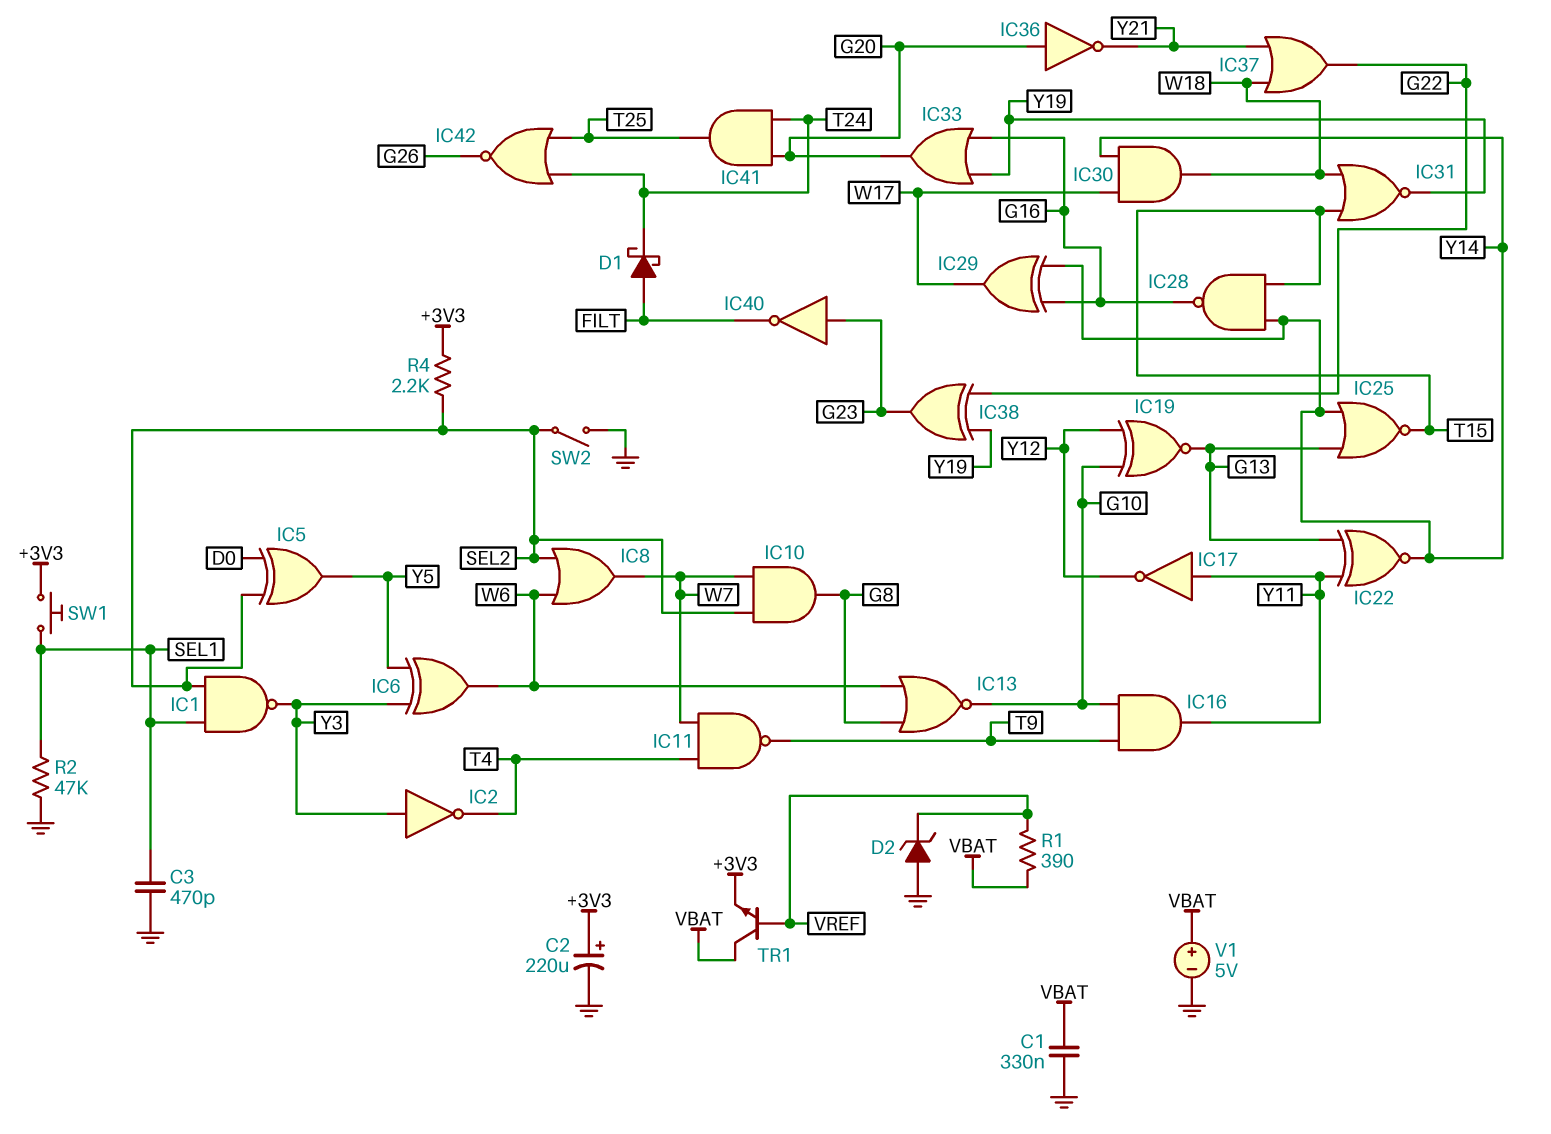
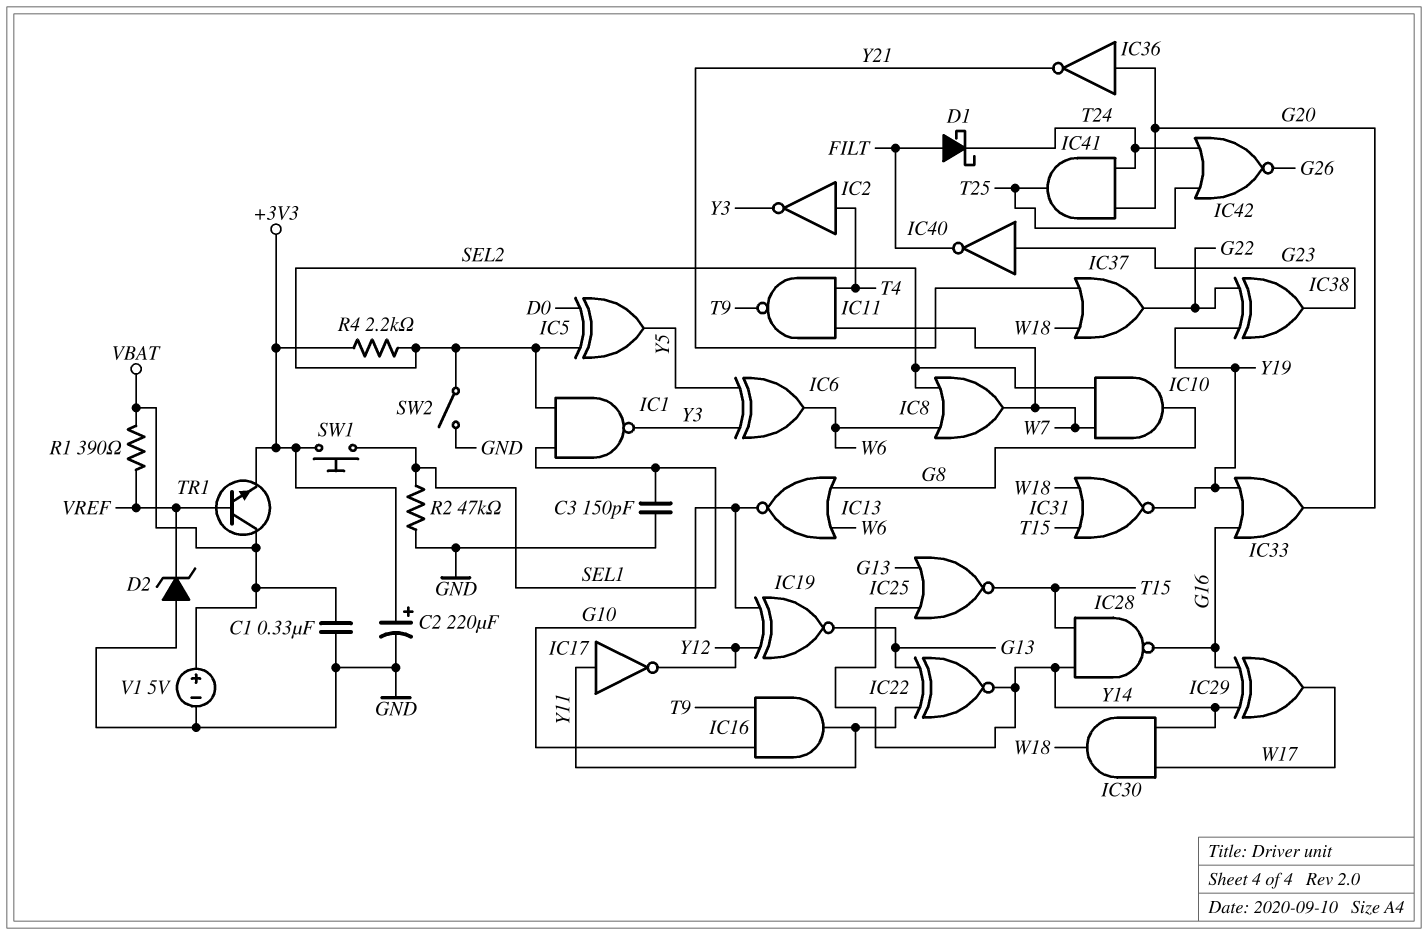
C3: 470pF (GND, SEL1) -> 150pF (GND, SEL1)
IC2: NOT (in Y3, out T4) -> NOT (in T4, out Y3)

